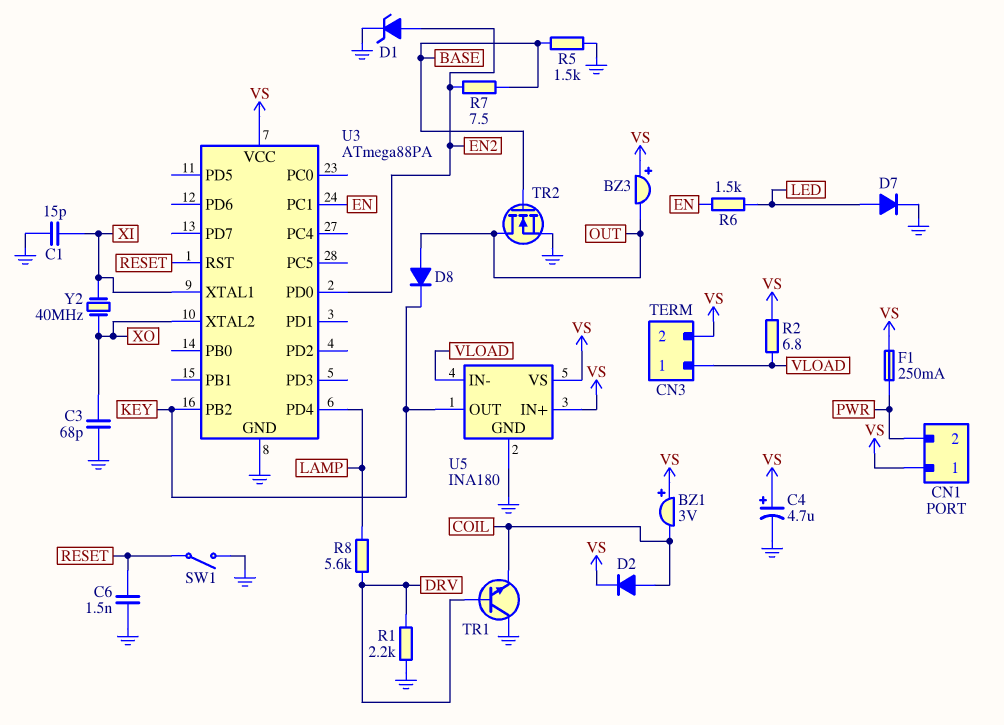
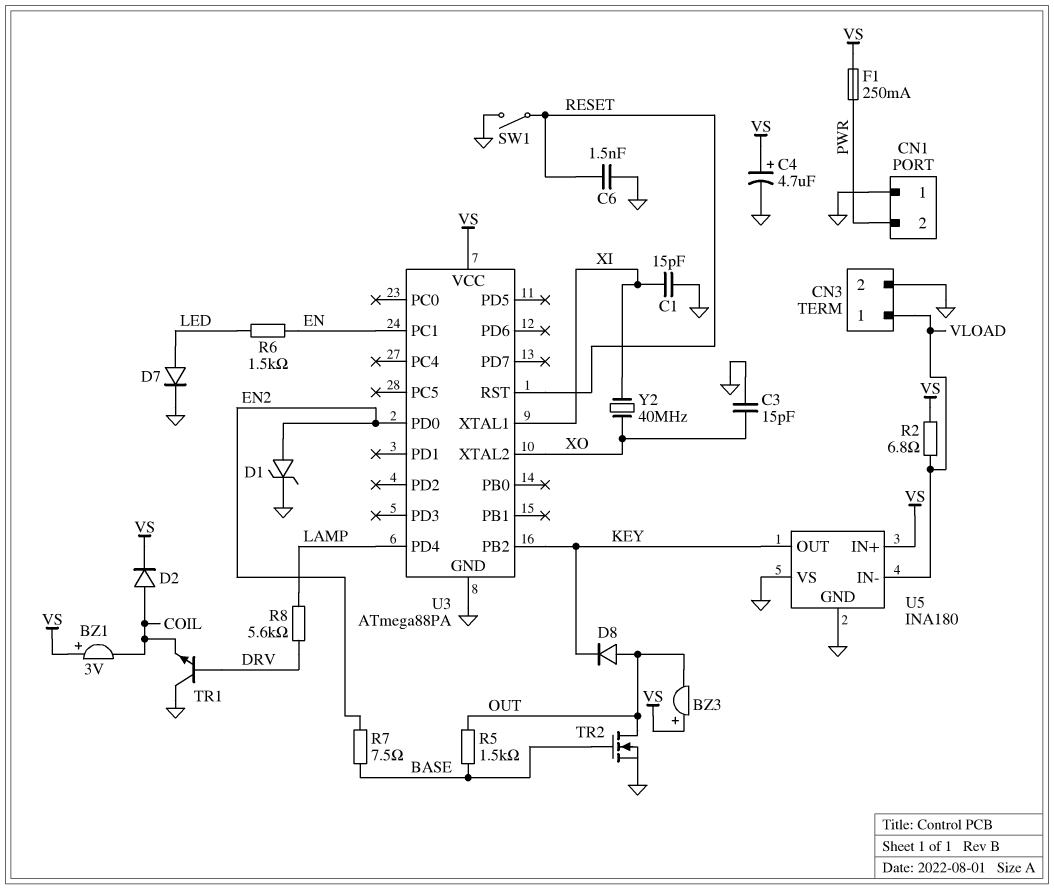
C3: 68pF (GND, XO) -> 15pF (GND, XO)
CN1 pin 1: VS -> GND
CN3 pin 2: VS -> GND
R1: 2.2k (DRV, GND) -> none
R5: 1.5k (BASE, GND) -> 1.5k (BASE, OUT)
U5 pin VS: VS -> GND

